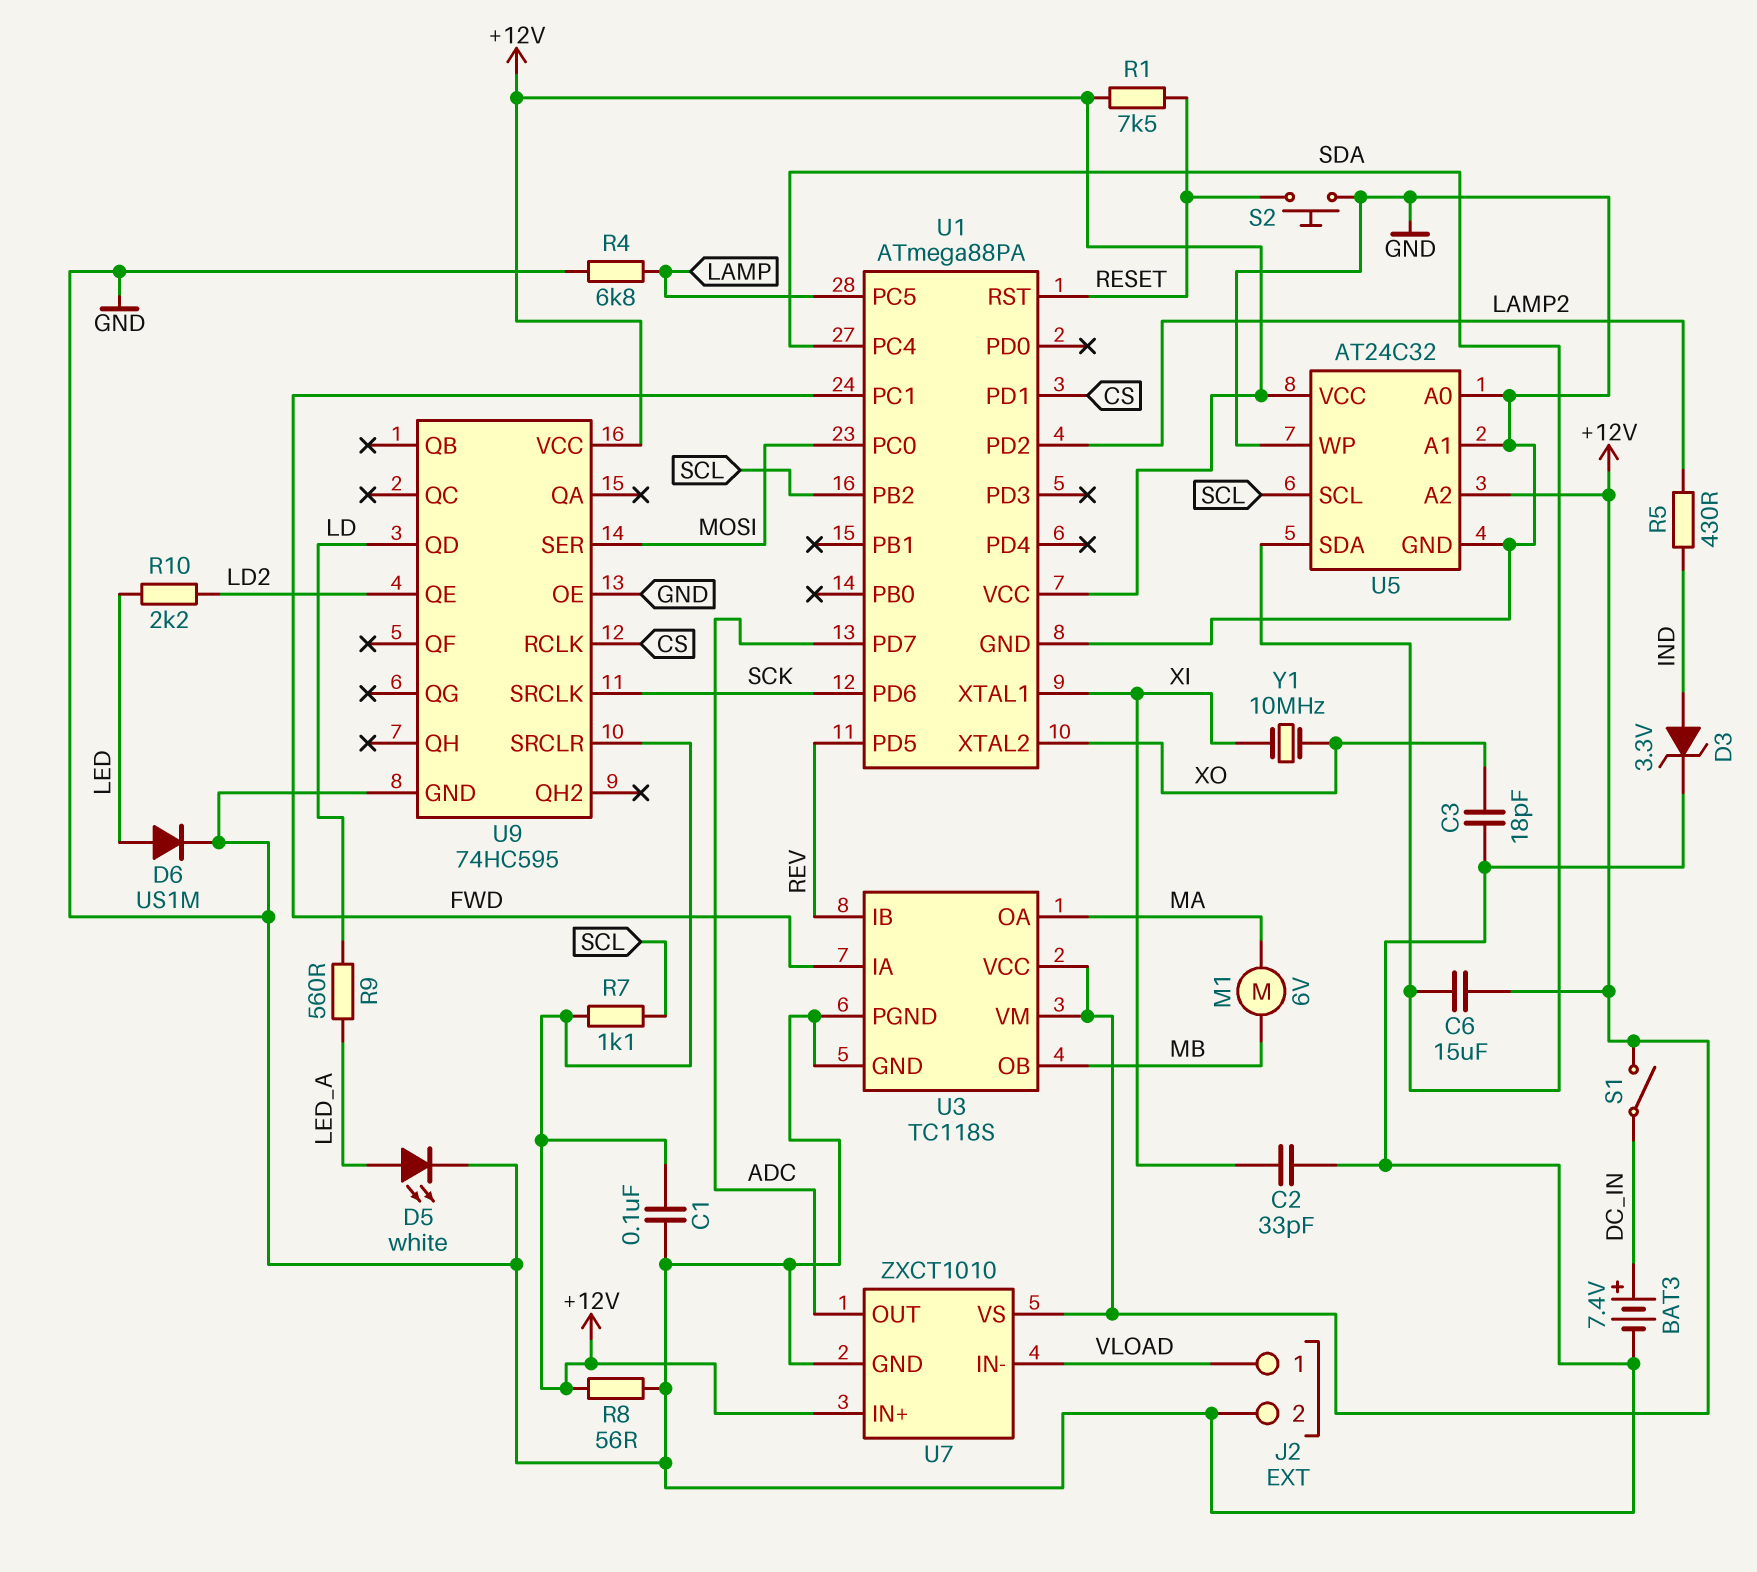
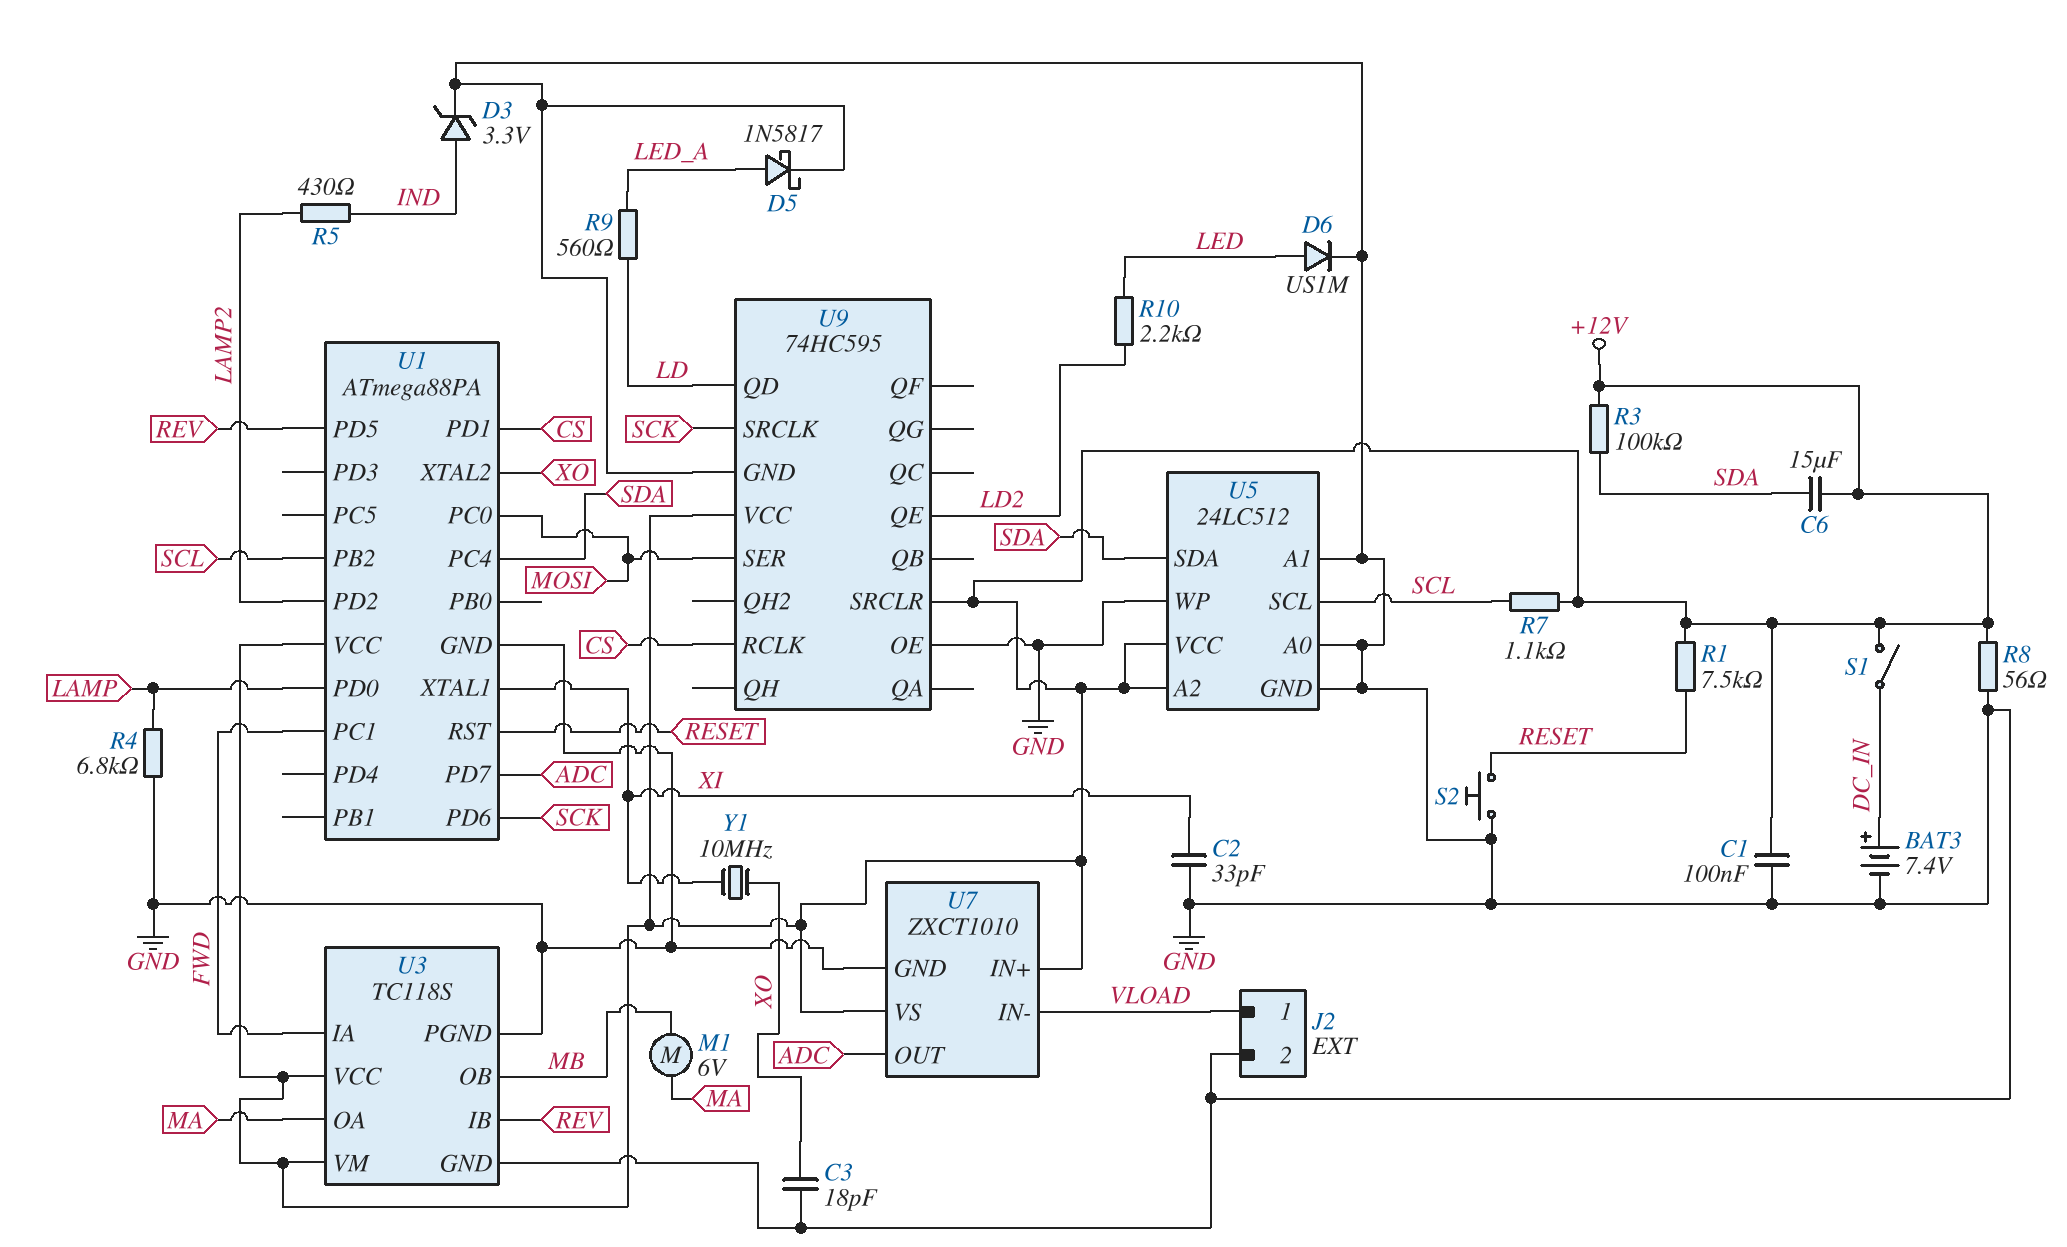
D5: LED white (A LED_A, K GND) -> schottky 1N5817 (A LED_A, K GND)
R3: none -> 100k (+12V, SDA)
U1 pin PC5: LAMP -> none
U1 pin PD0: none -> LAMP
U5: AT24C32 -> 24LC512

